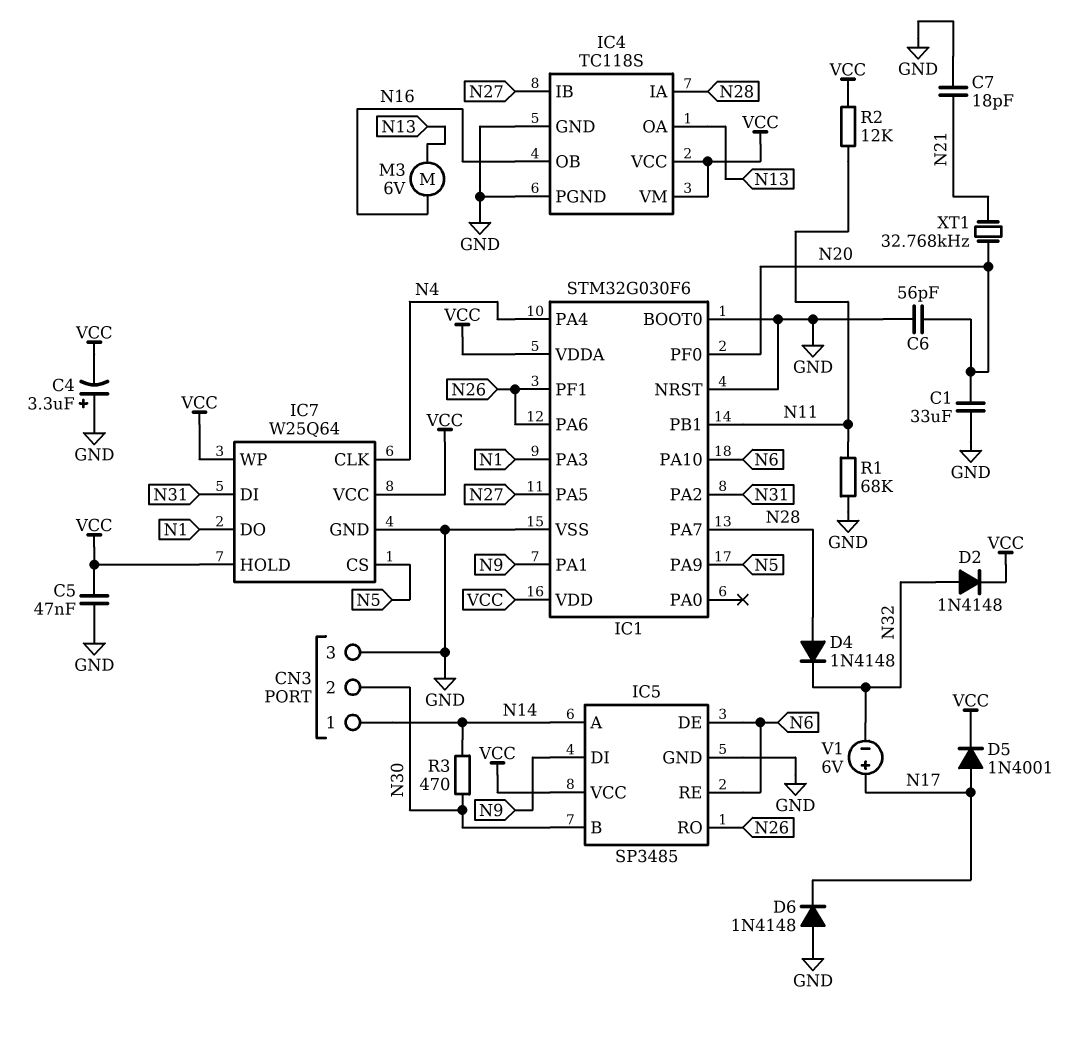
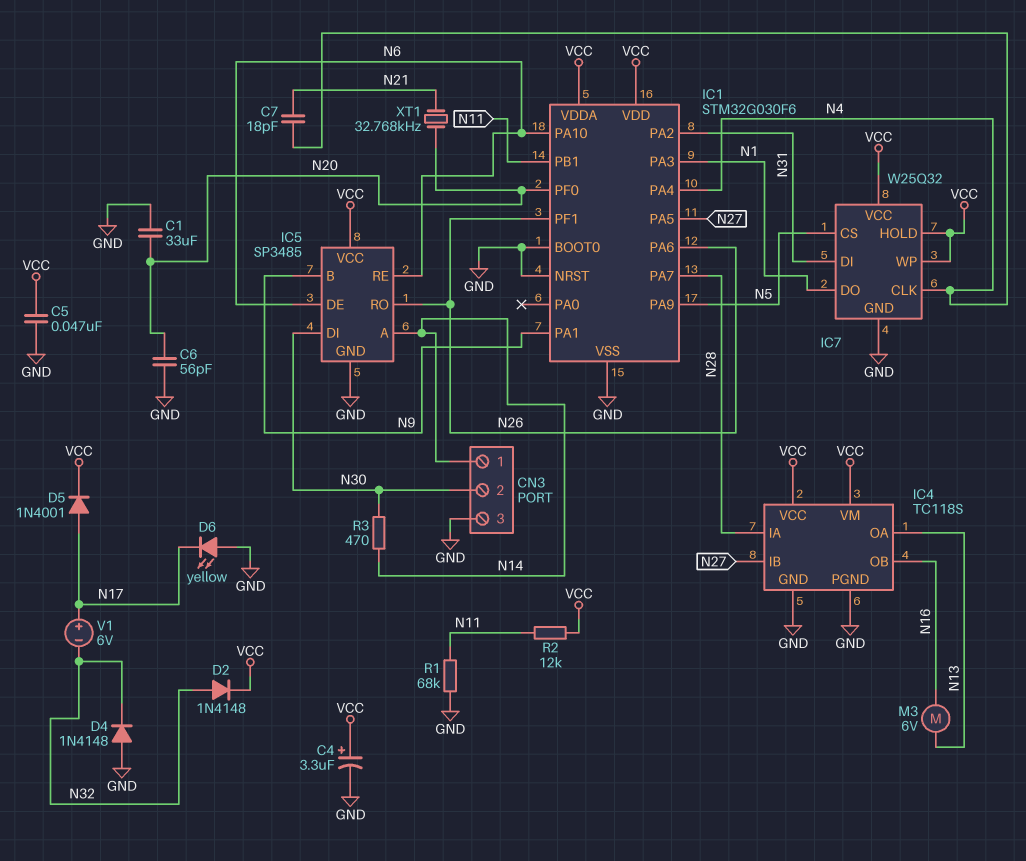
C4: 3.3uF (plus GND, minus VCC) -> 3.3uF (plus VCC, minus GND)
C7: 18pF (GND, N21) -> 18pF (N4, N21)
D4: diode 1N4148 (A N28, K N32) -> diode 1N4148 (A GND, K N32)
D6: diode 1N4148 (A GND, K N17) -> LED yellow (A GND, K N17)
IC5 pin B: N30 -> N9
IC5 pin DI: N9 -> N30
IC7: W25Q64 -> W25Q32

